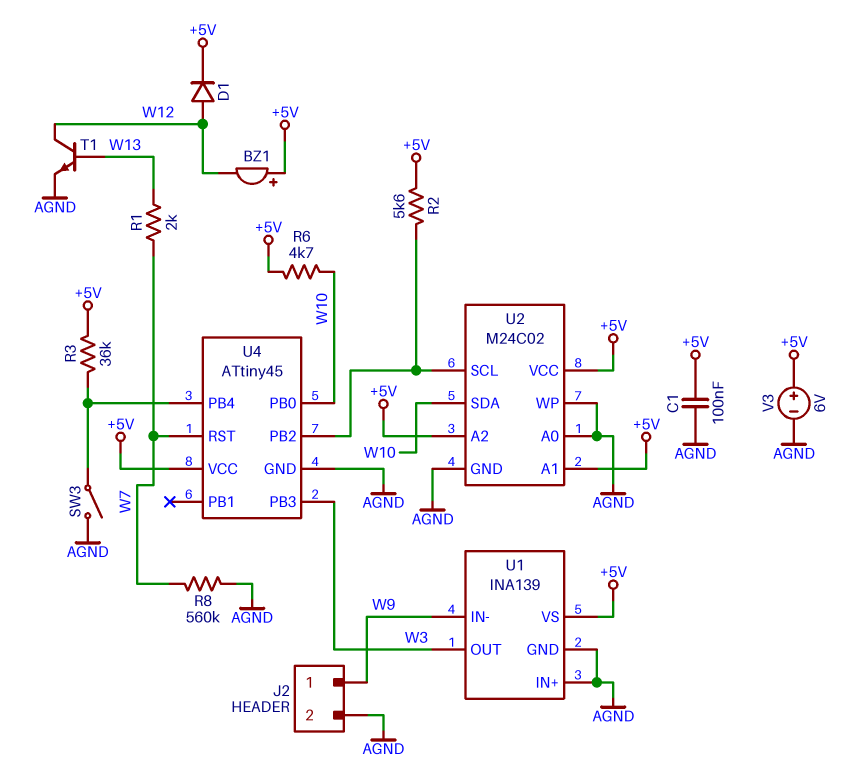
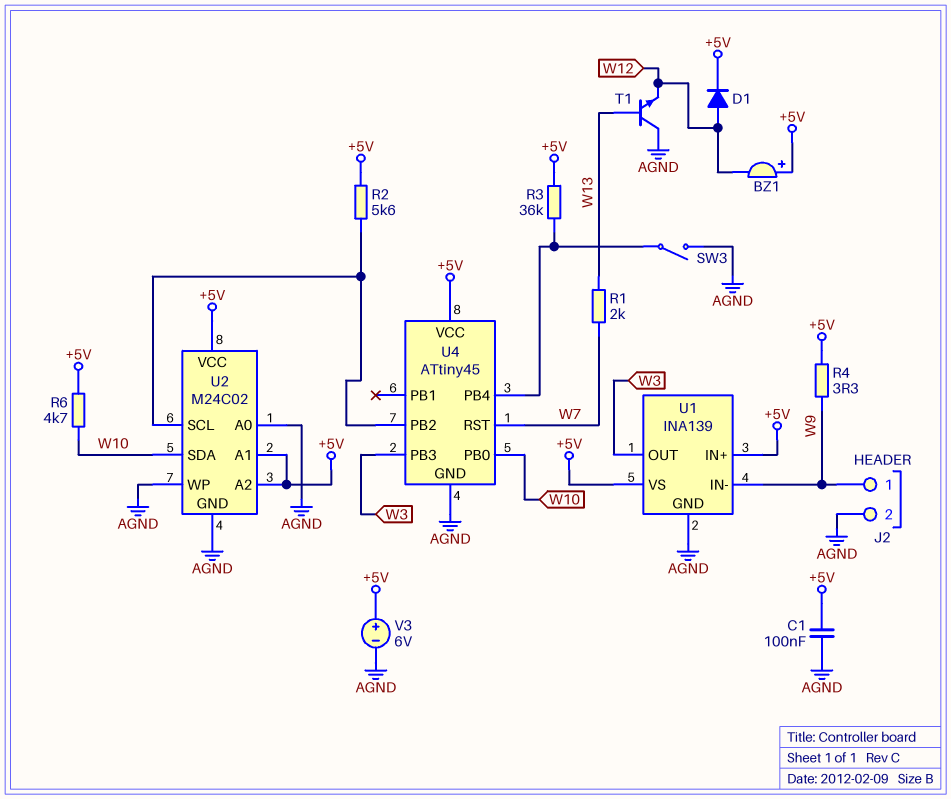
R4: none -> 3.3 (+5V, W9)
R8: 560k (AGND, W7) -> none
T1: NPN (B W13, C W12, E AGND) -> NPN (B W13, C AGND, E W12)
U1 pin IN+: AGND -> +5V

